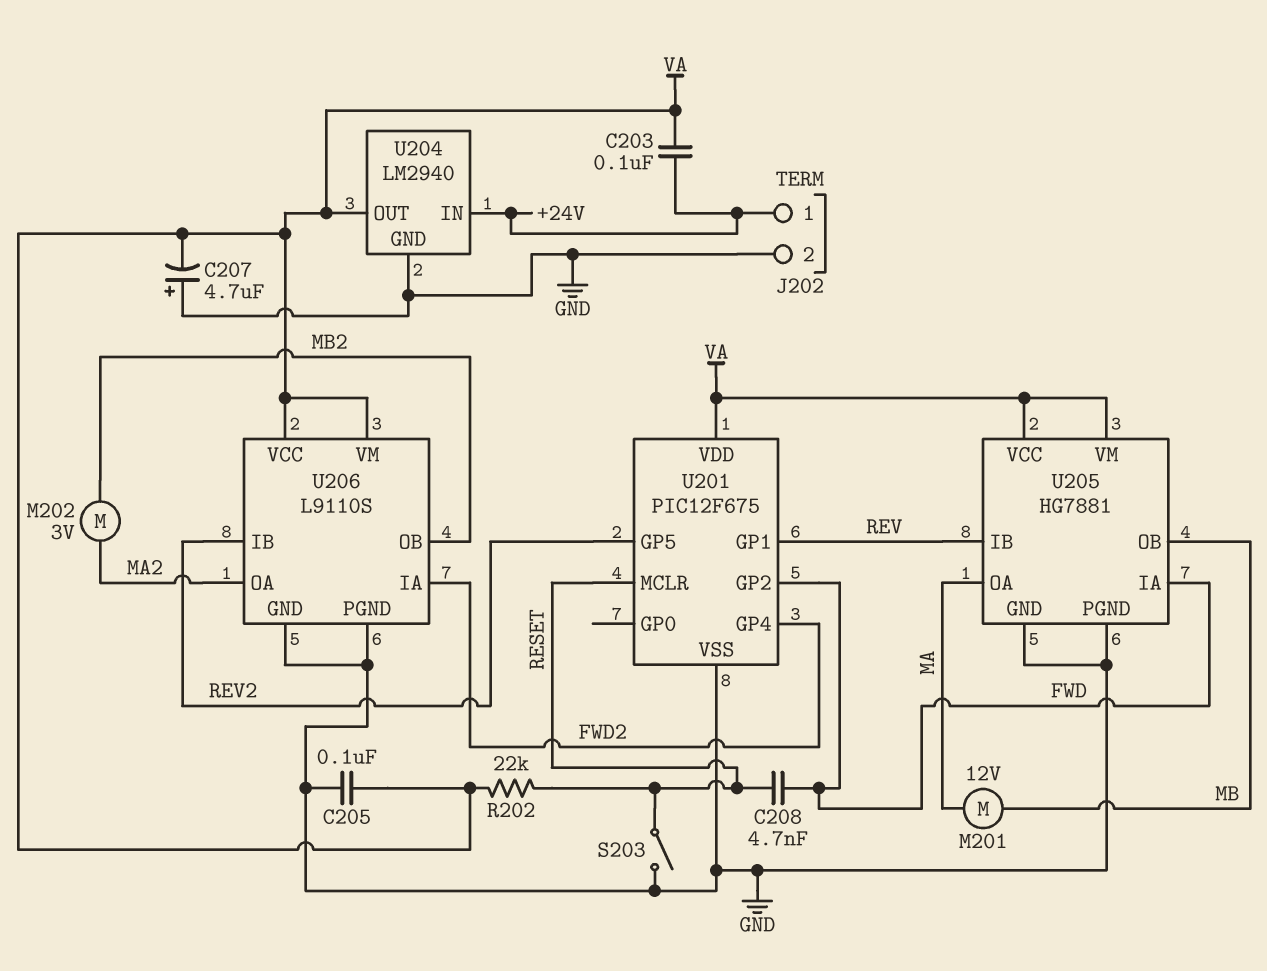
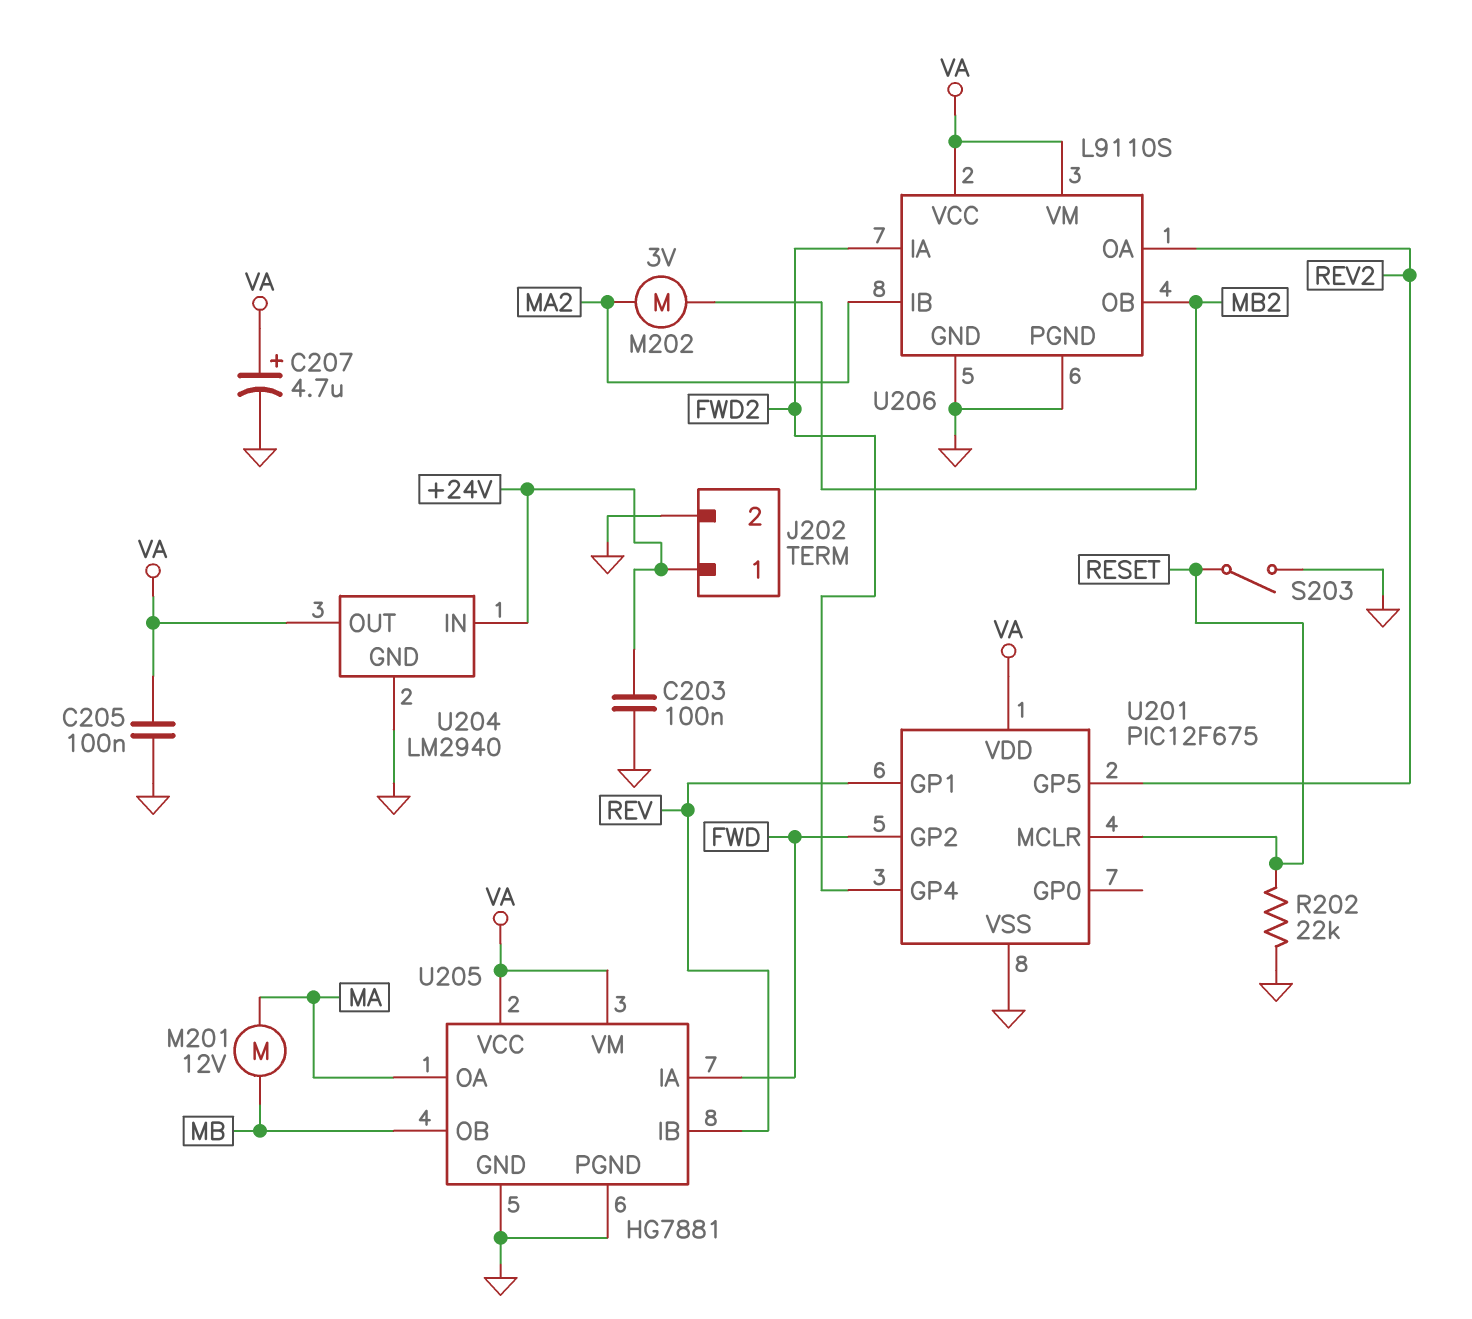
C203: 100nF (+24V, VA) -> 100nF (+24V, GND)
C207: 4.7uF (plus GND, minus VA) -> 4.7uF (plus VA, minus GND)
C208: 4.7nF (FWD, RESET) -> none
R202: 22k (RESET, VA) -> 22k (GND, RESET)
U206 pin IB: REV2 -> MA2
U206 pin OA: MA2 -> REV2

